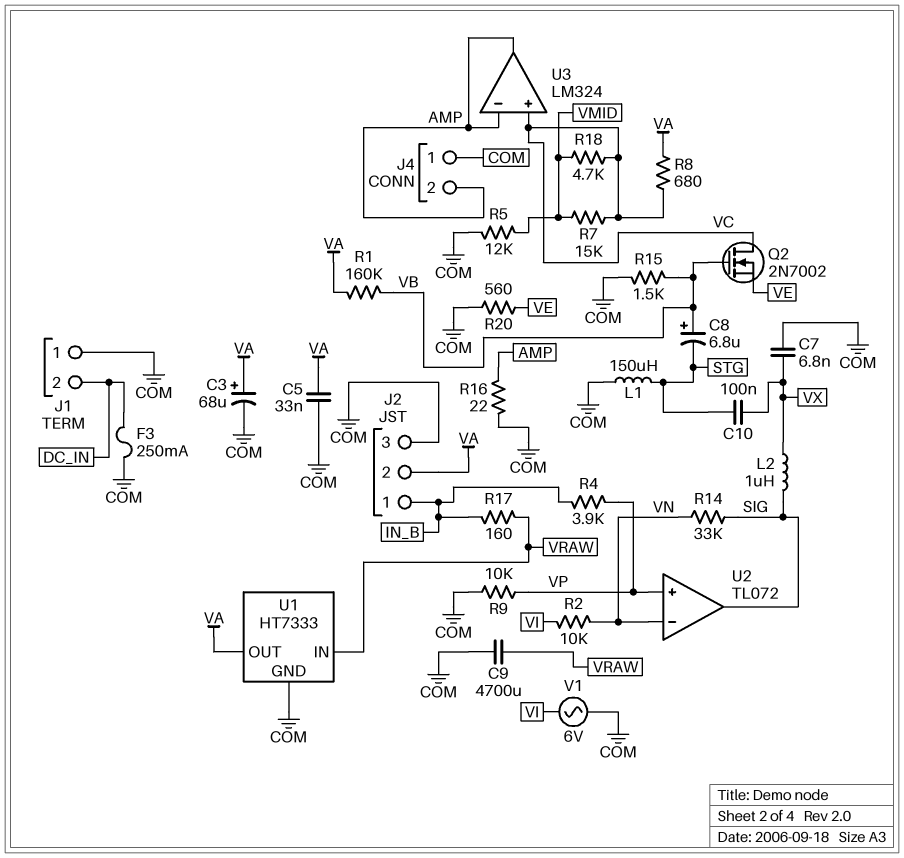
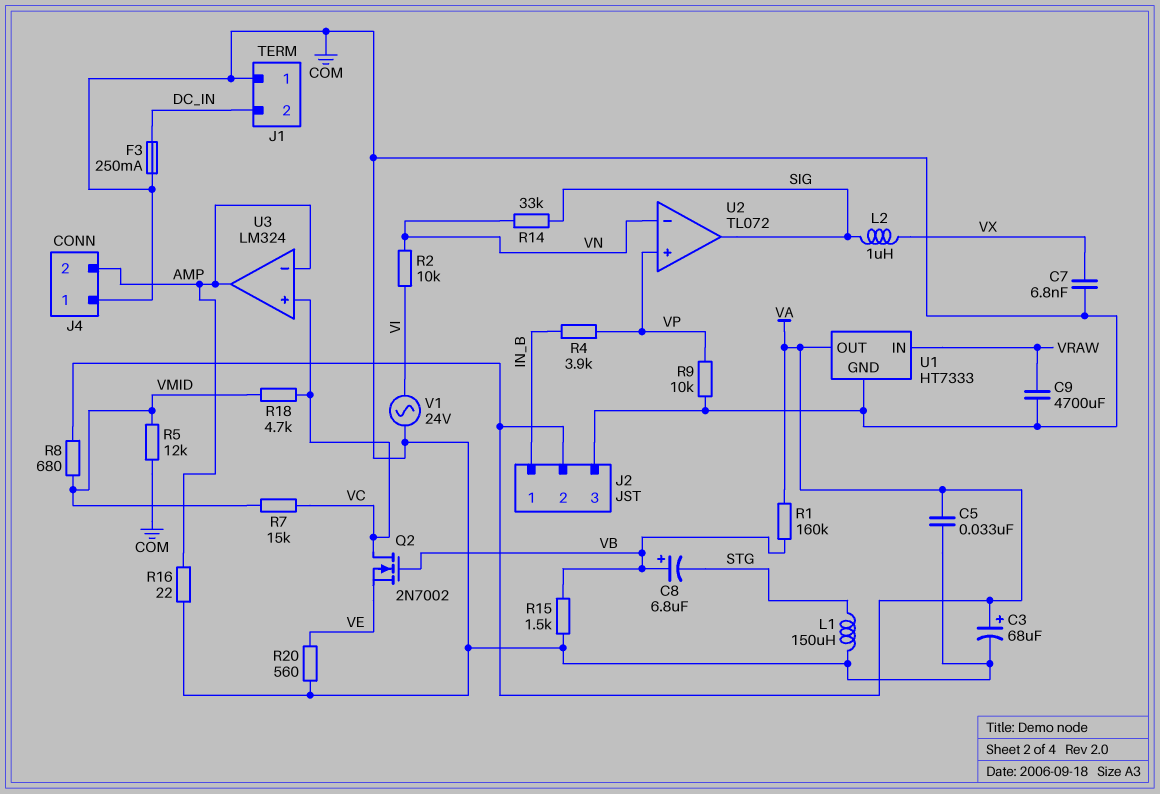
C10: 100nF (STG, VX) -> none
R8: 680 (VA, VC) -> 680 (VA, VMID)
R17: 160 (IN_B, VRAW) -> none
V1: AC 6V (COM, VI) -> AC 24V (COM, VI)

